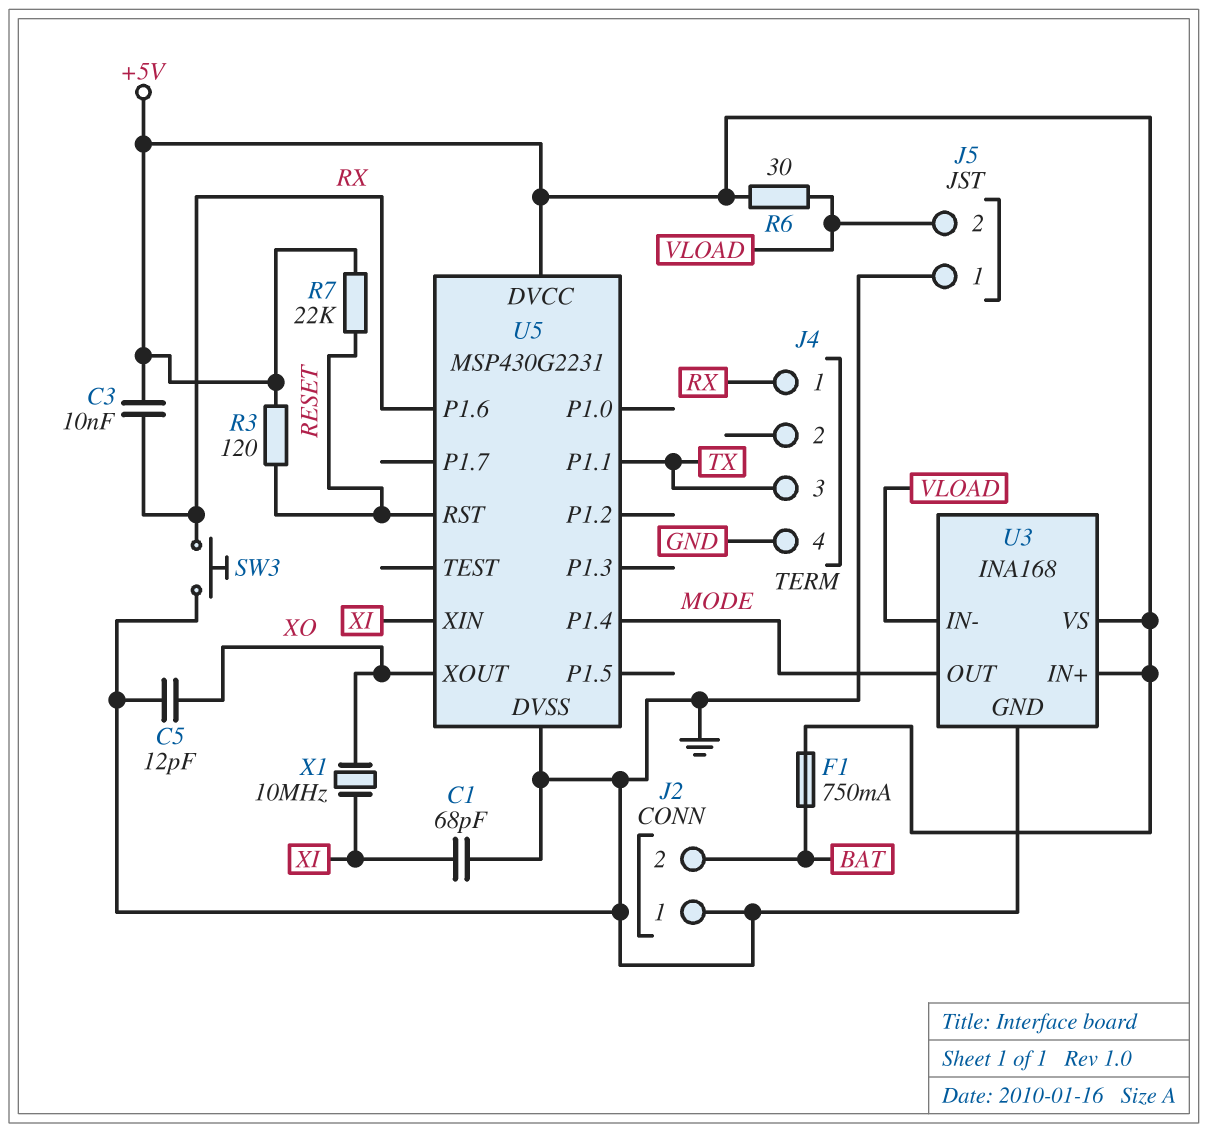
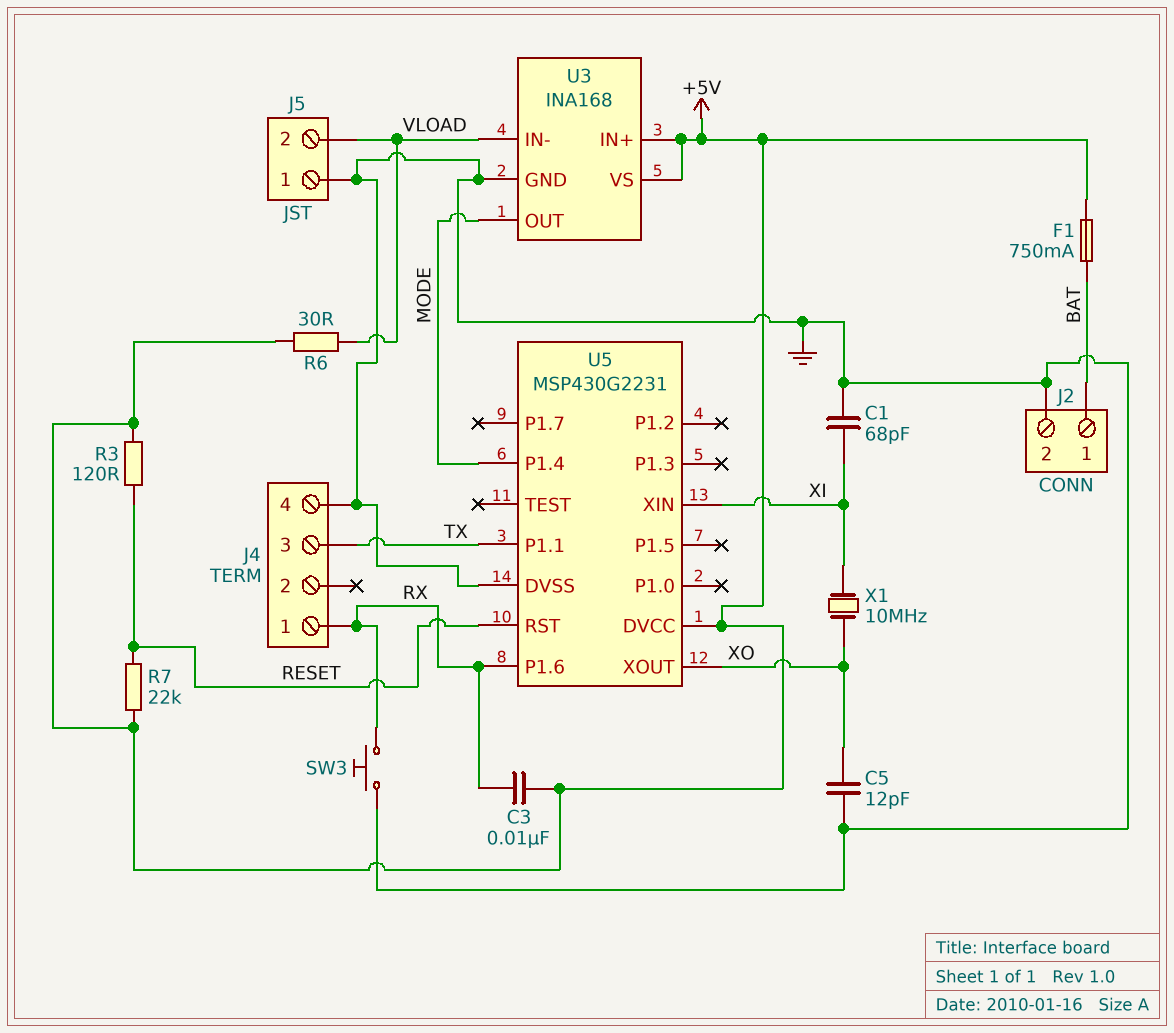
J2 pin 1: GND -> BAT
J2 pin 2: BAT -> GND

